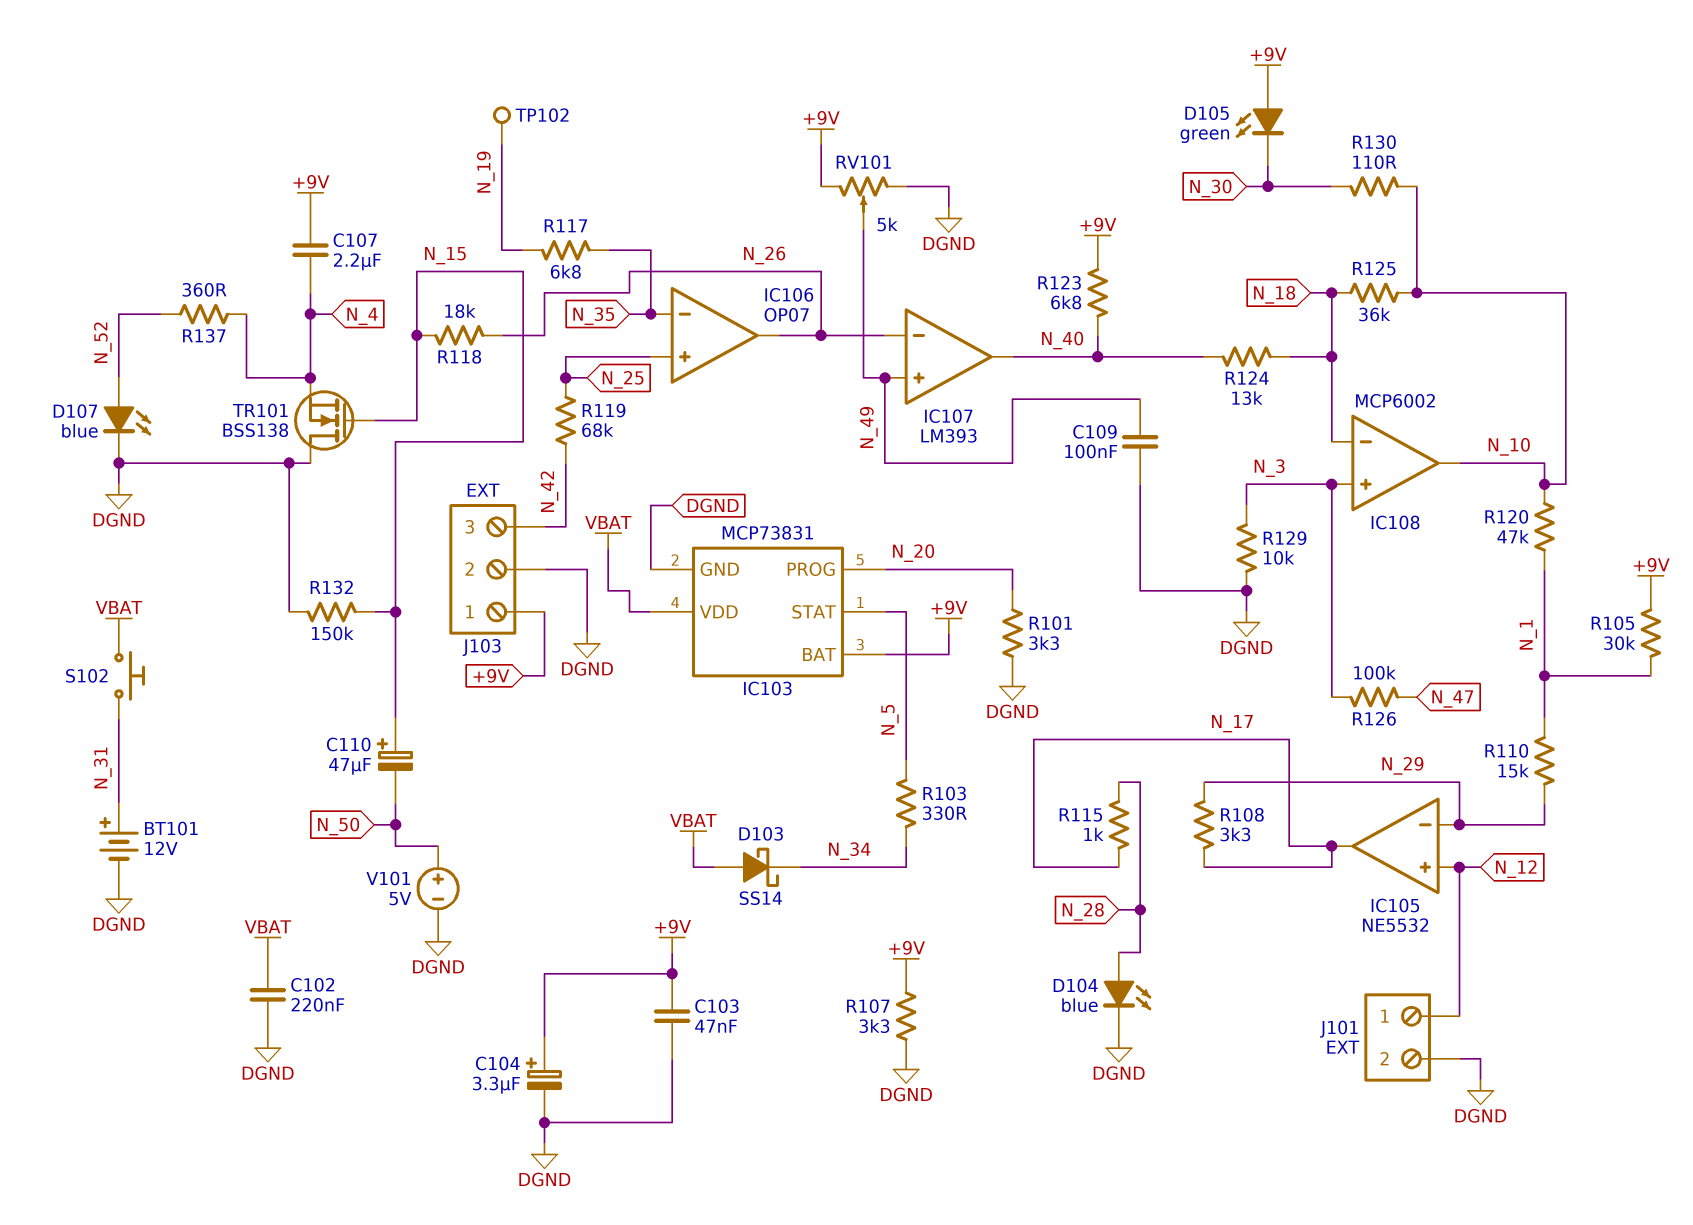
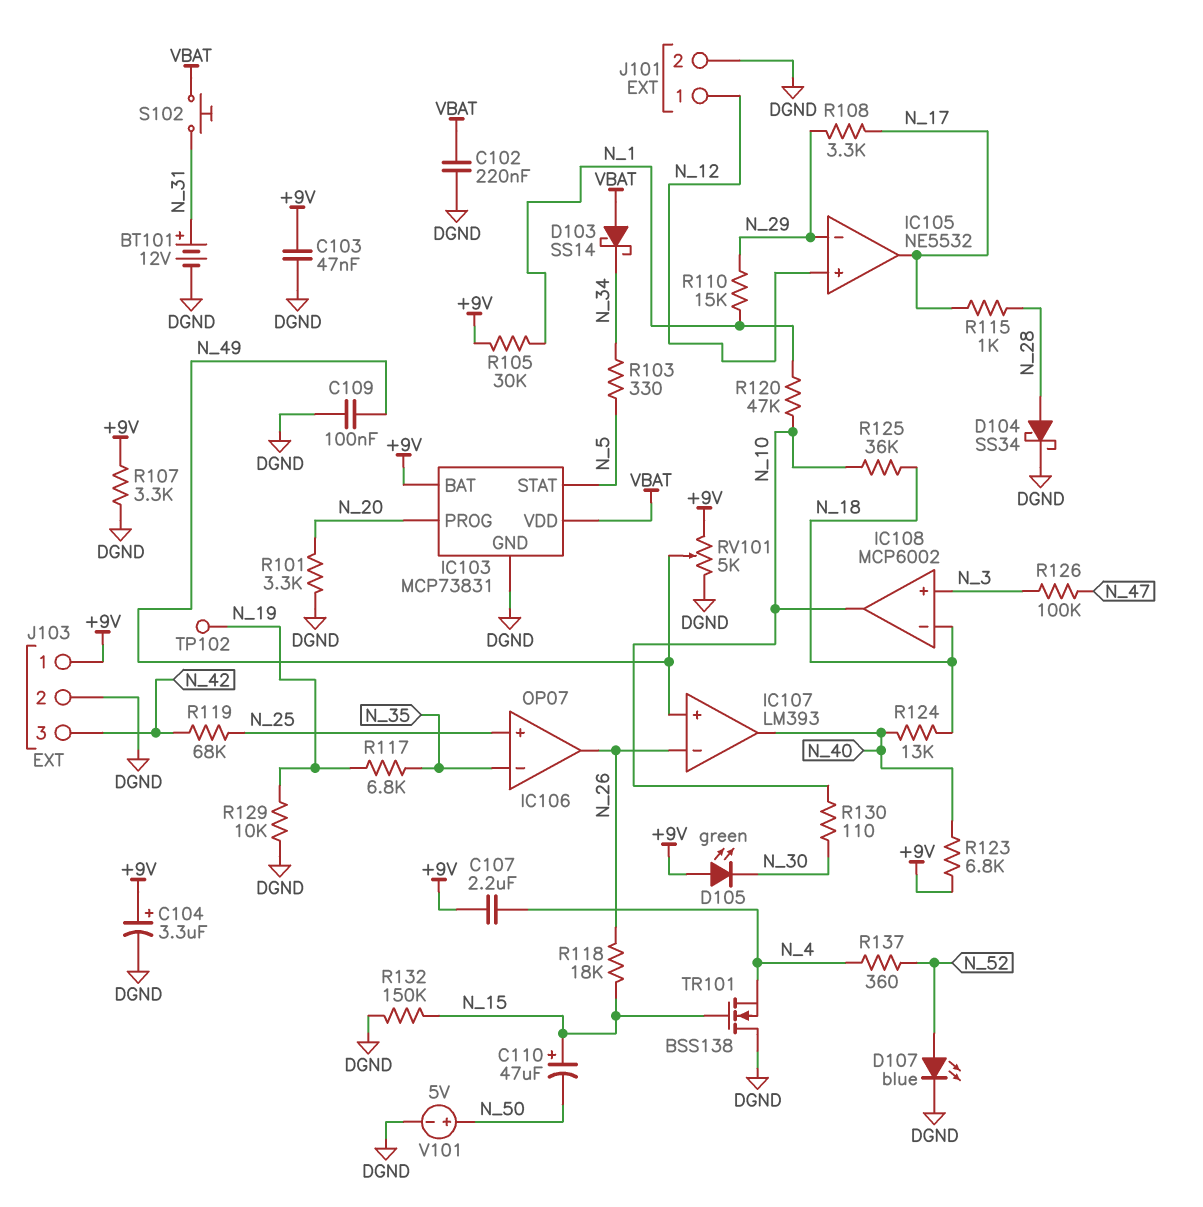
D104: LED blue (A N_28, K DGND) -> schottky SS34 (A N_28, K DGND)
R129: 10k (DGND, N_3) -> 10k (DGND, N_19)

